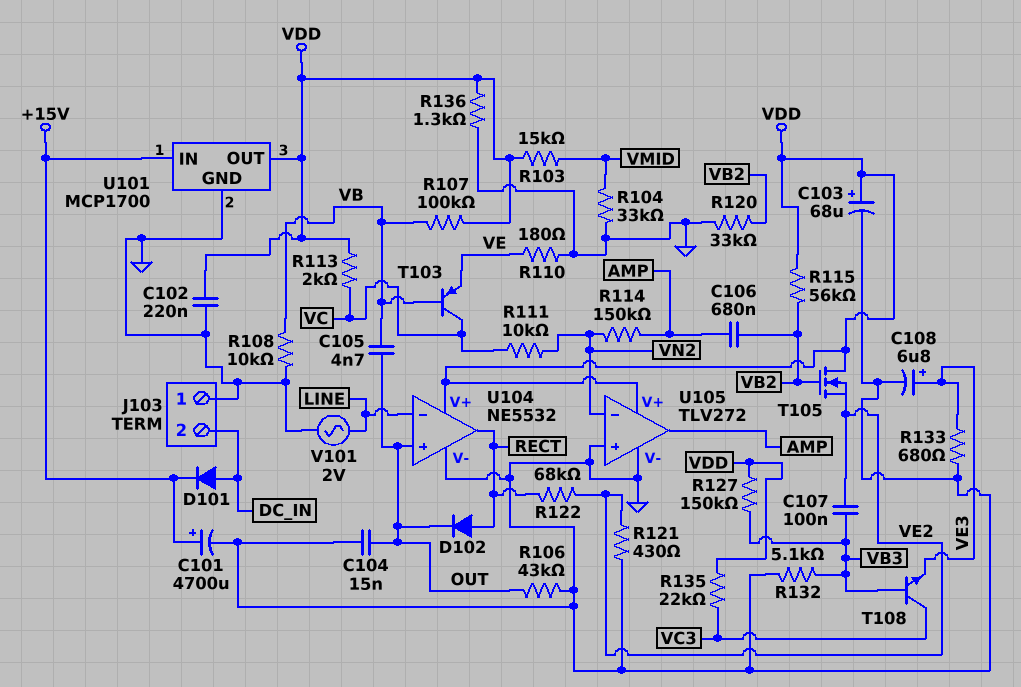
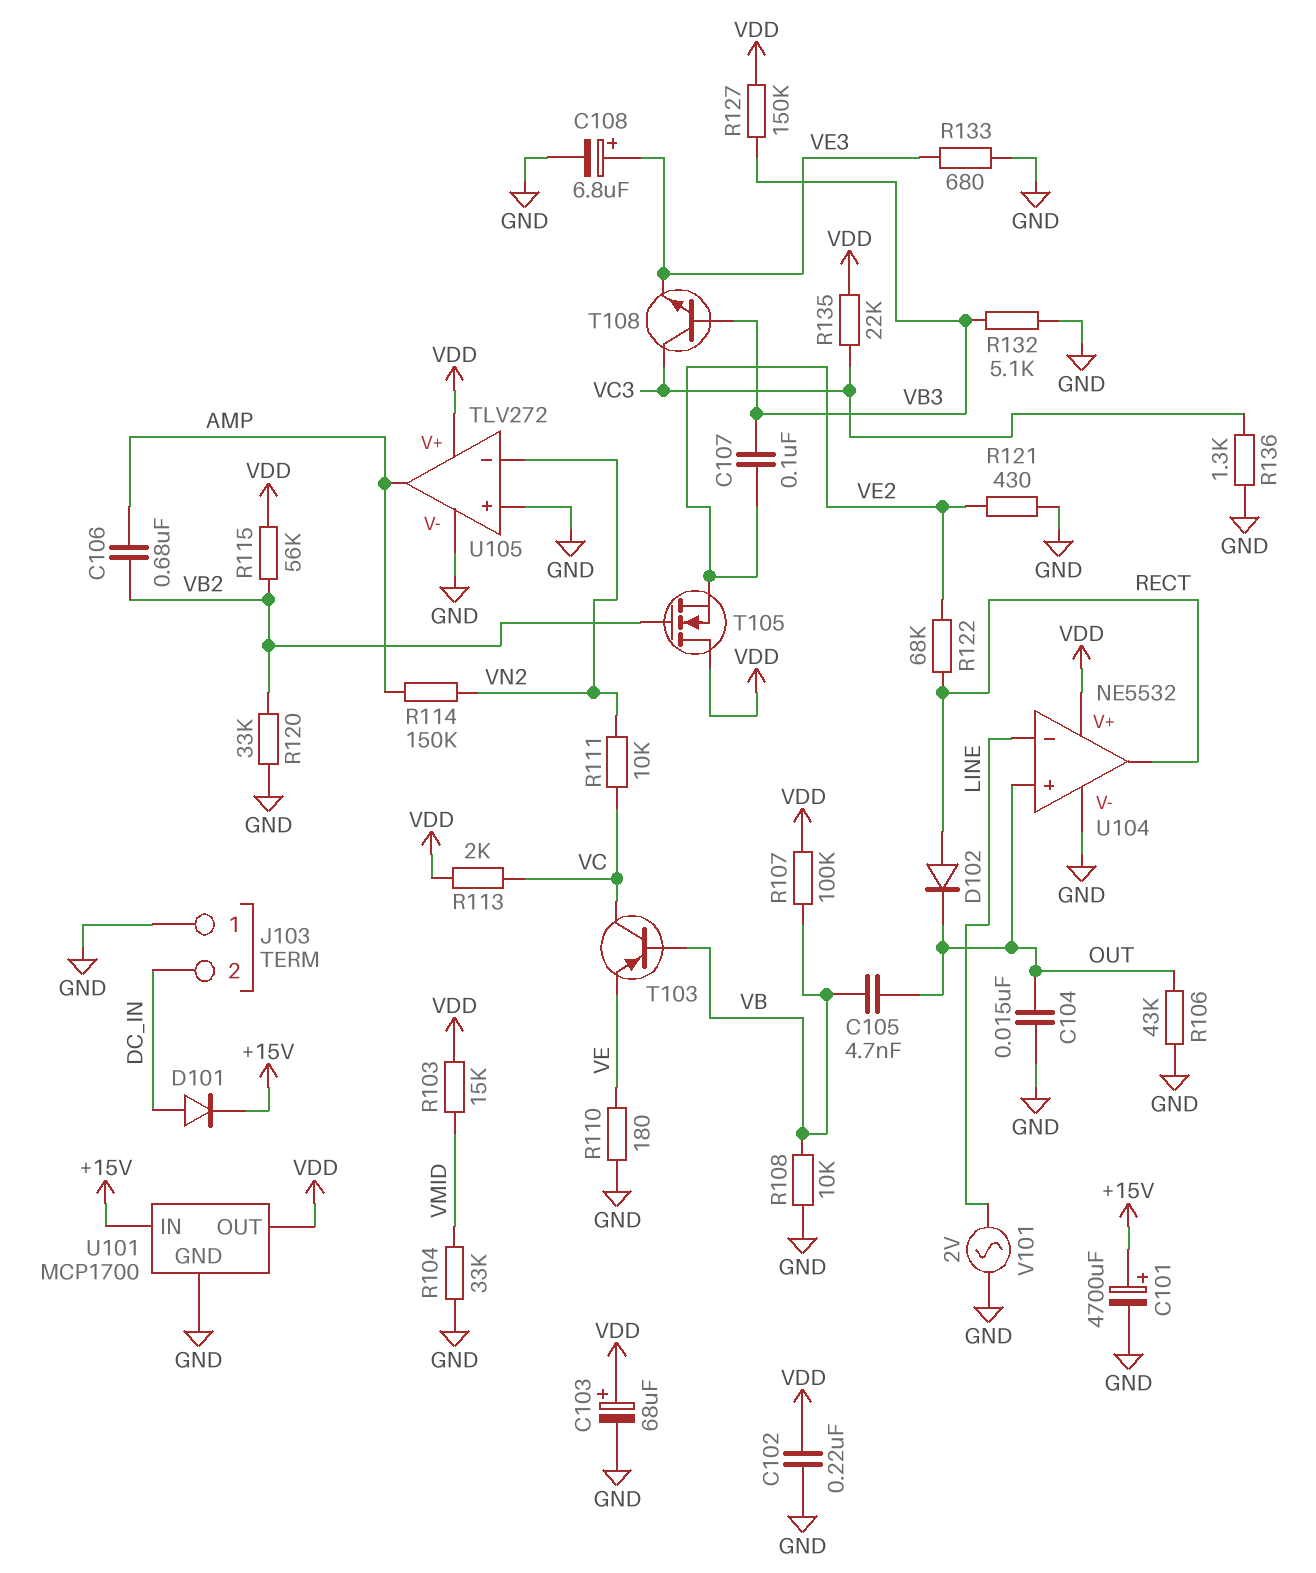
R136: 1.3k (GND, VDD) -> 1.3k (GND, VC3)

